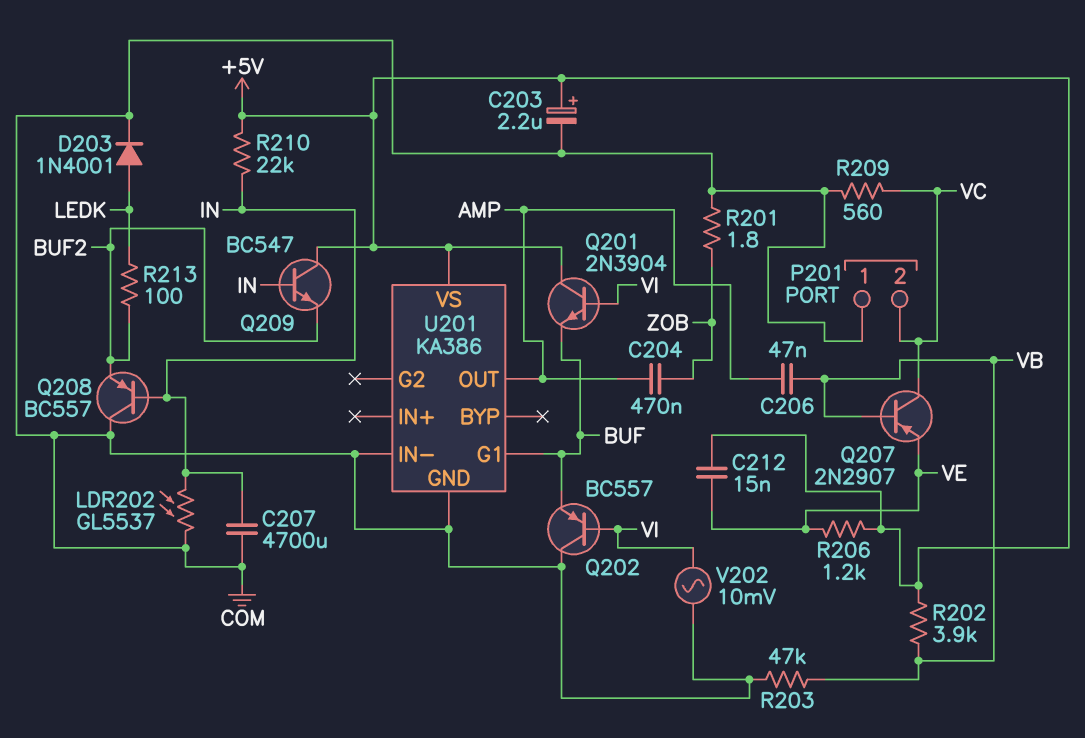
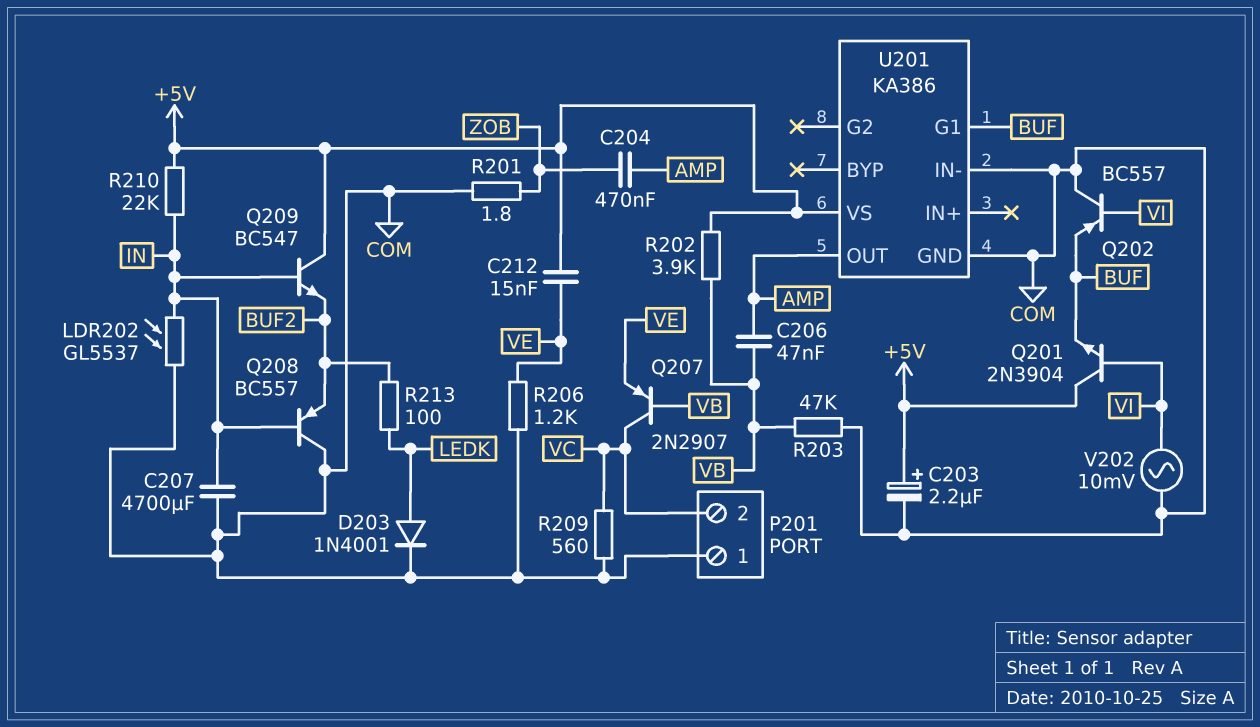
R206: 1.2k (+5V, VE) -> 1.2k (COM, VE)

